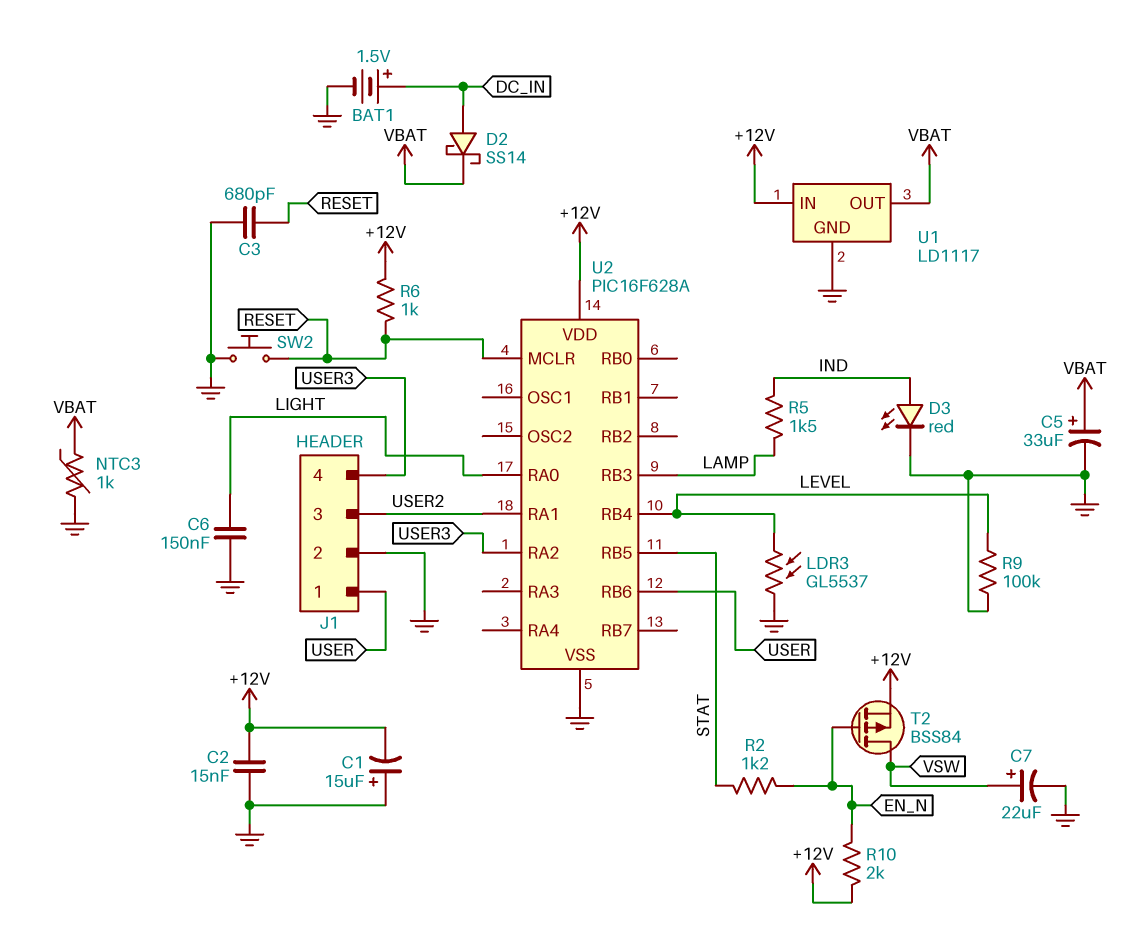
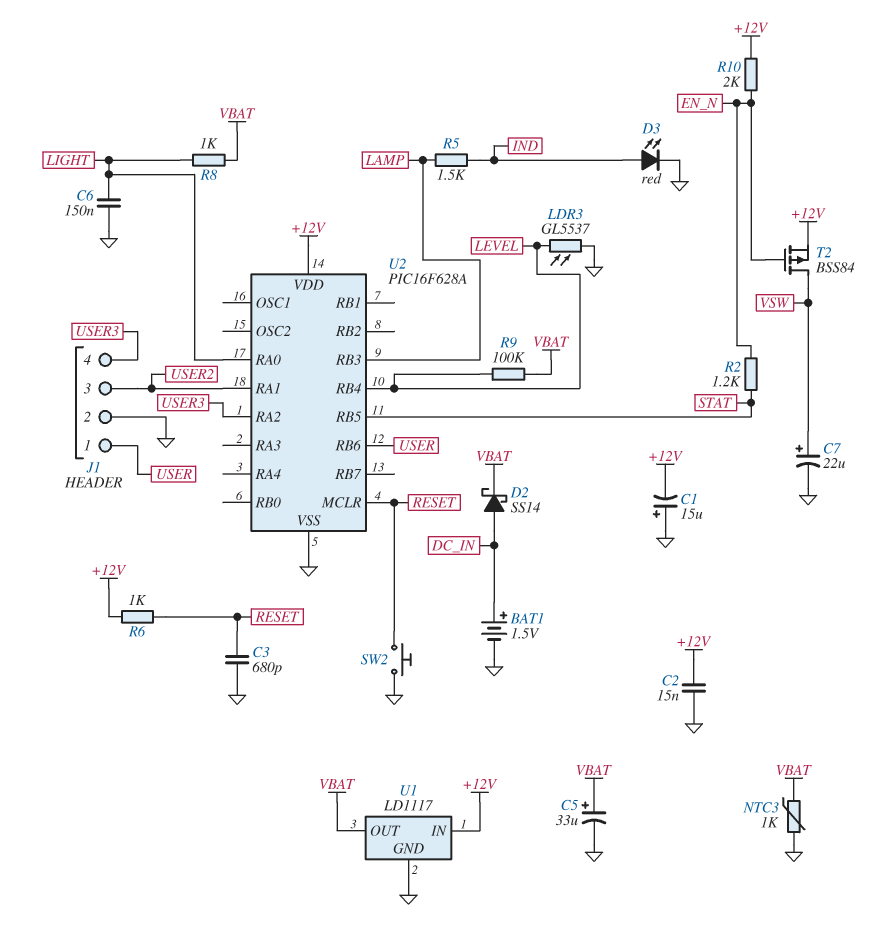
R8: none -> 1k (LIGHT, VBAT)
R9: 100k (GND, LEVEL) -> 100k (LEVEL, VBAT)

